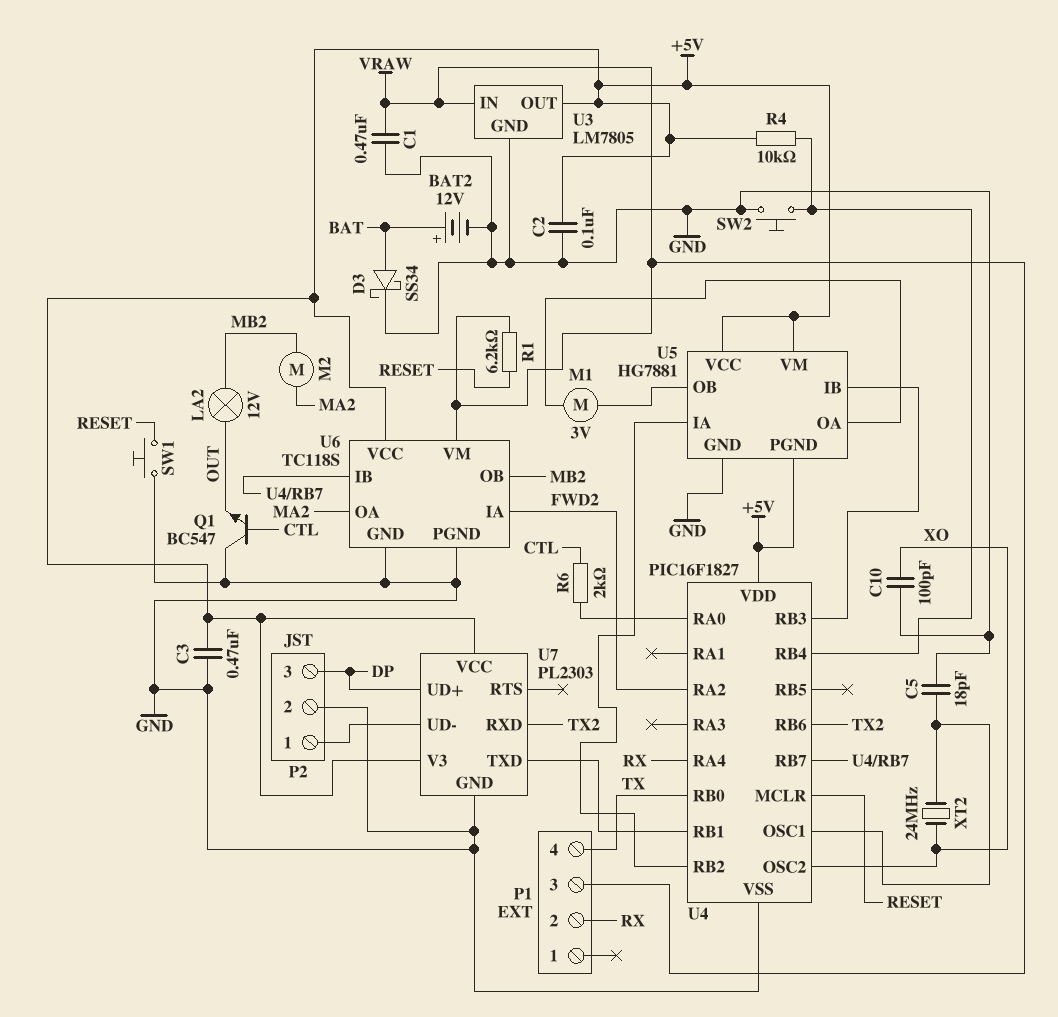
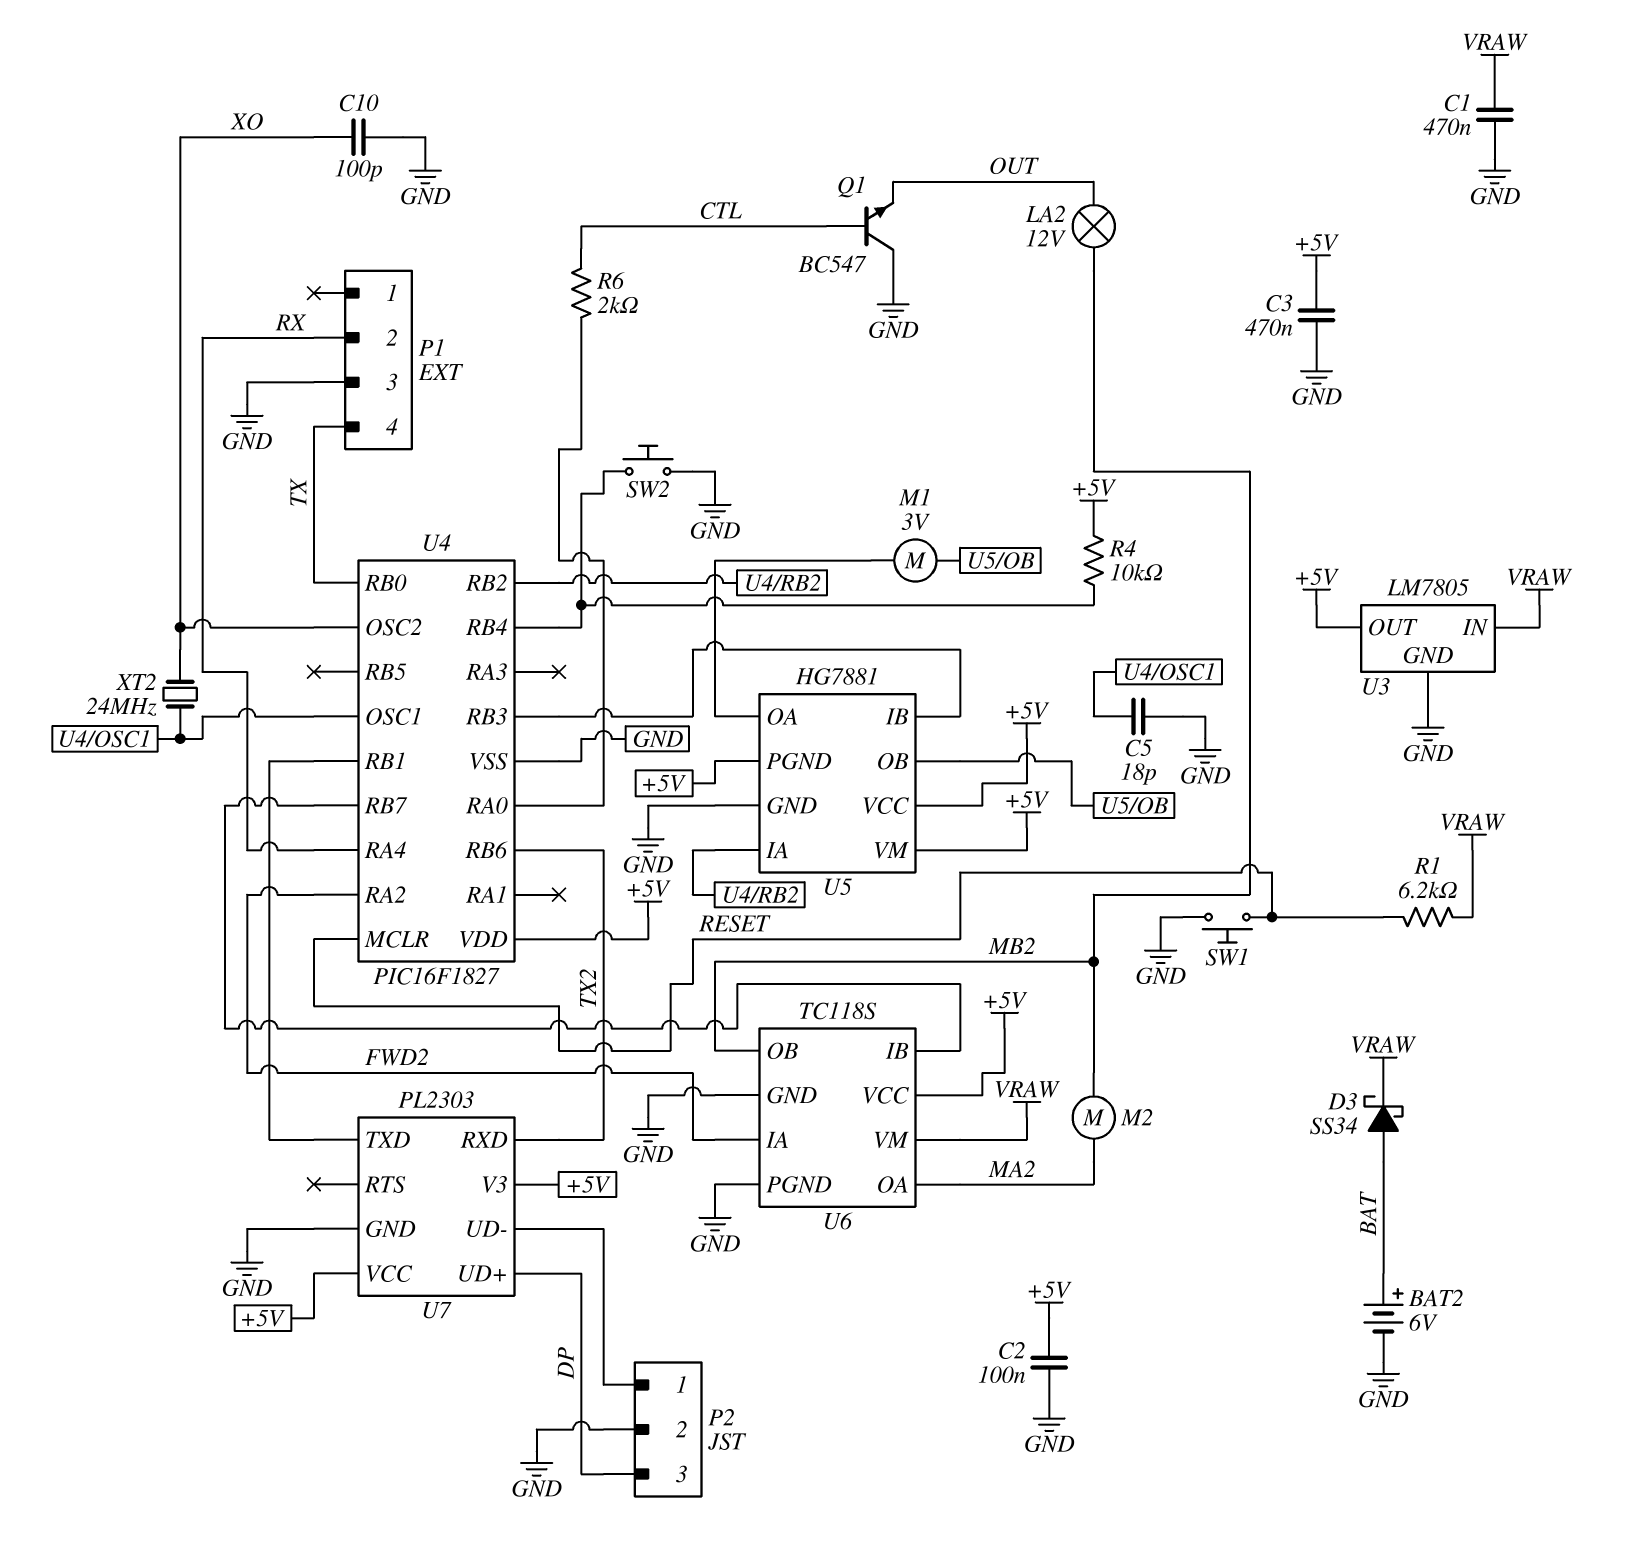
BAT2: 12V (plus BAT, minus GND) -> 6V (plus BAT, minus GND)
D3: schottky SS34 (A BAT, K GND) -> schottky SS34 (A BAT, K VRAW)
P1 pin 3: VRAW -> GND

